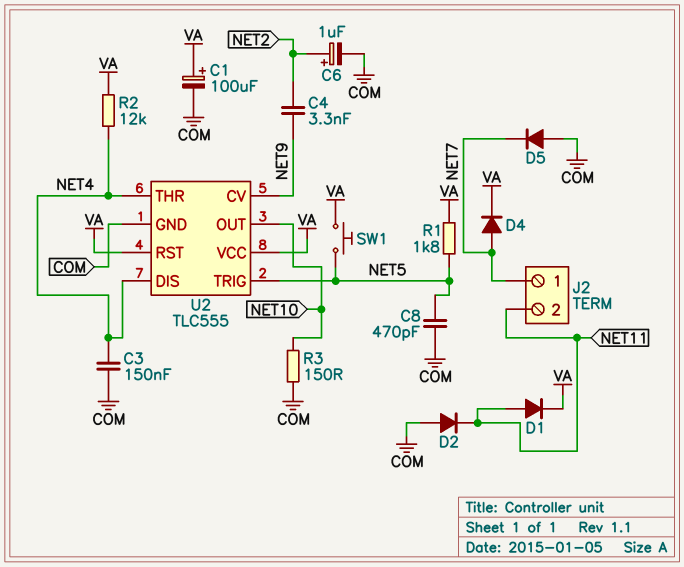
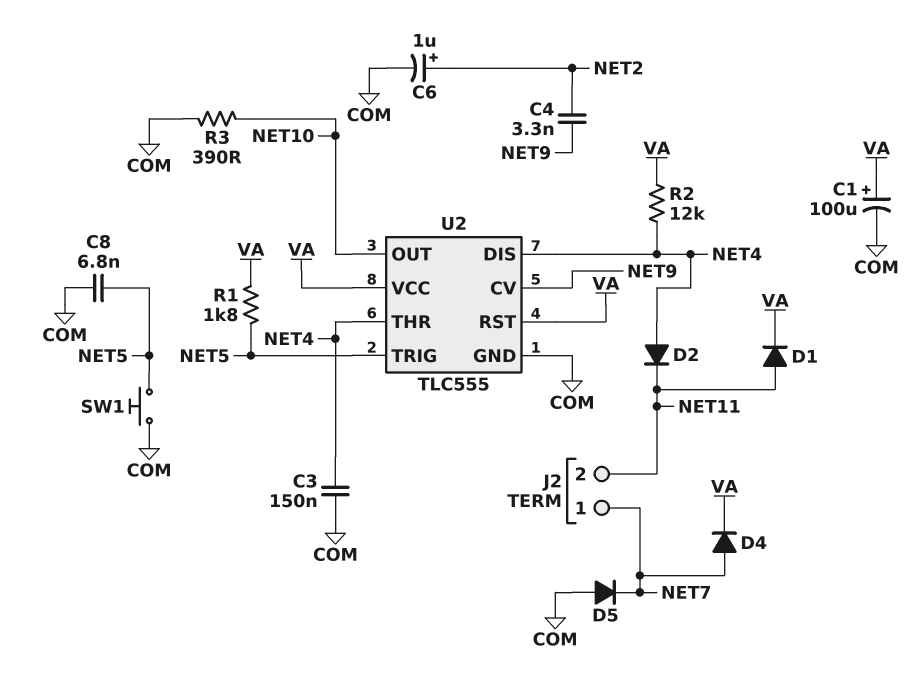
C8: 470pF (COM, NET5) -> 6.8nF (COM, NET5)
D2: diode (A COM, K NET11) -> diode (A NET4, K NET11)
R3: 150 (COM, NET10) -> 390 (COM, NET10)
SW1: button (NET5, VA) -> button (COM, NET5)

